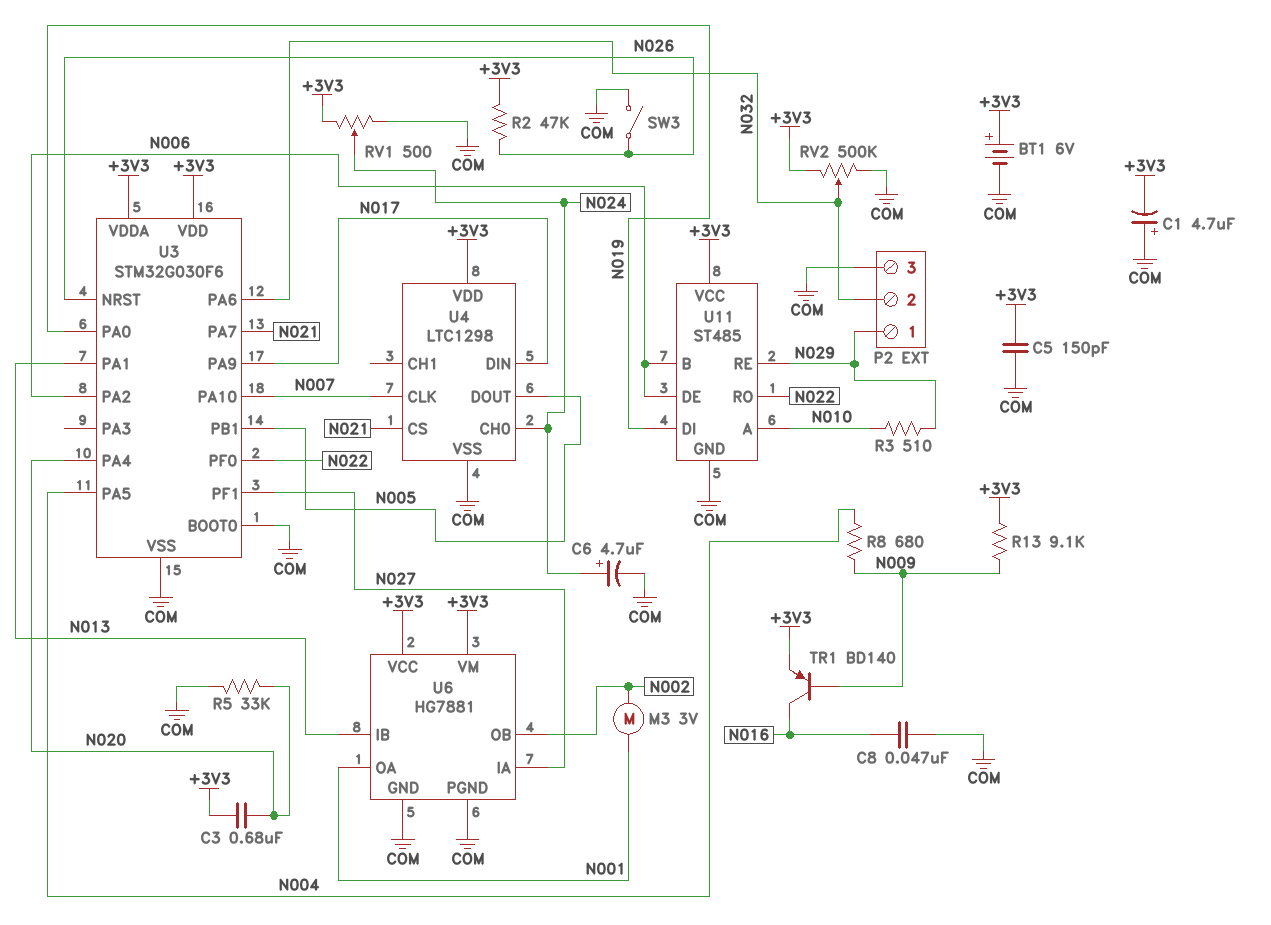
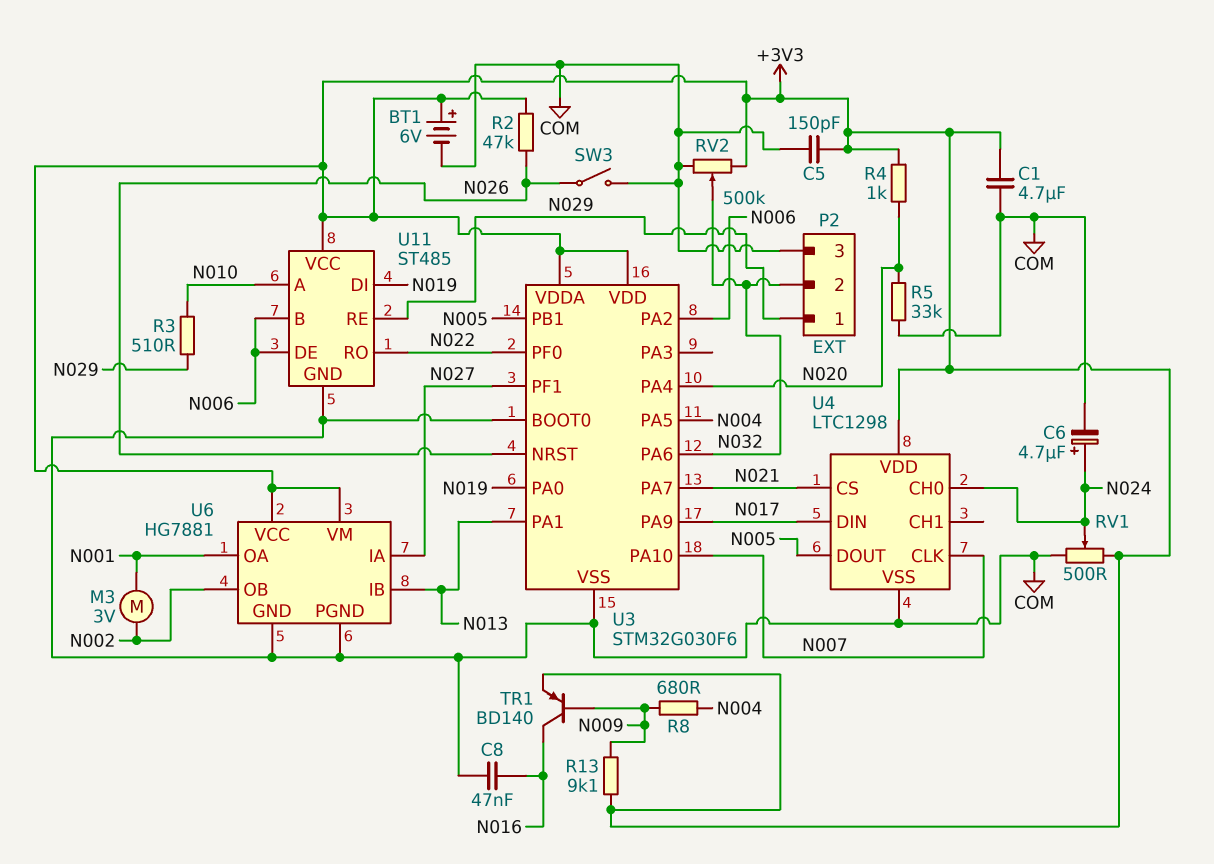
C1: 4.7uF (plus COM, minus +3V3) -> 4.7uF (+3V3, COM)
C3: 680nF (+3V3, N020) -> none
R4: none -> 1k (+3V3, N020)

